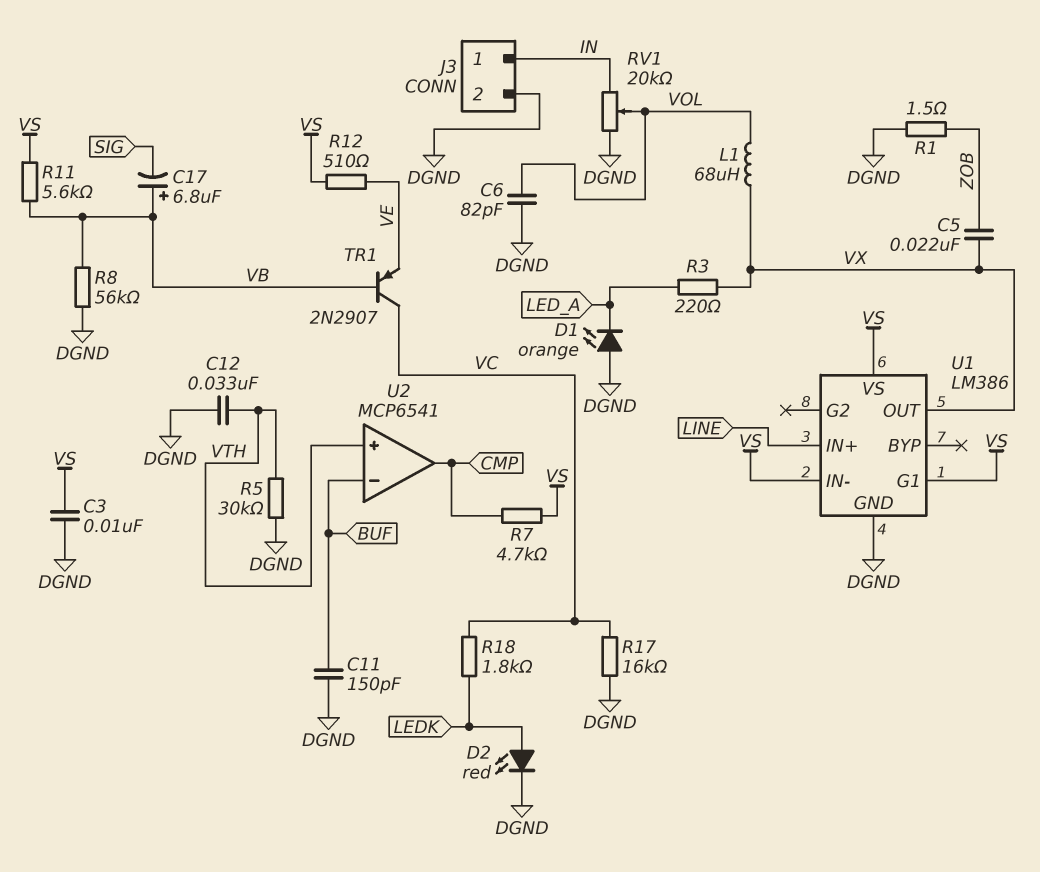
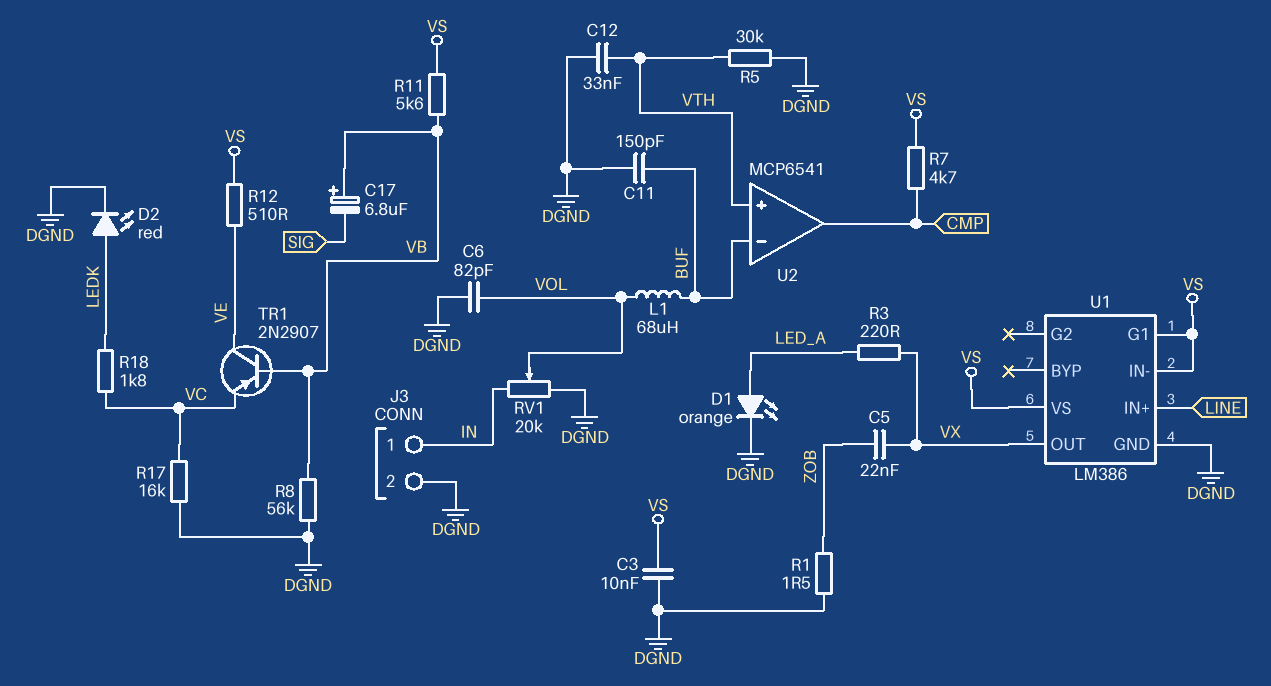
D1: LED orange (A DGND, K LED_A) -> LED orange (A LED_A, K DGND)
L1: 68uH (VOL, VX) -> 68uH (BUF, VOL)
TR1: PNP 2N2907 (B VB, C VC, E VE) -> PNP 2N2907 (B VB, C VE, E VC)

